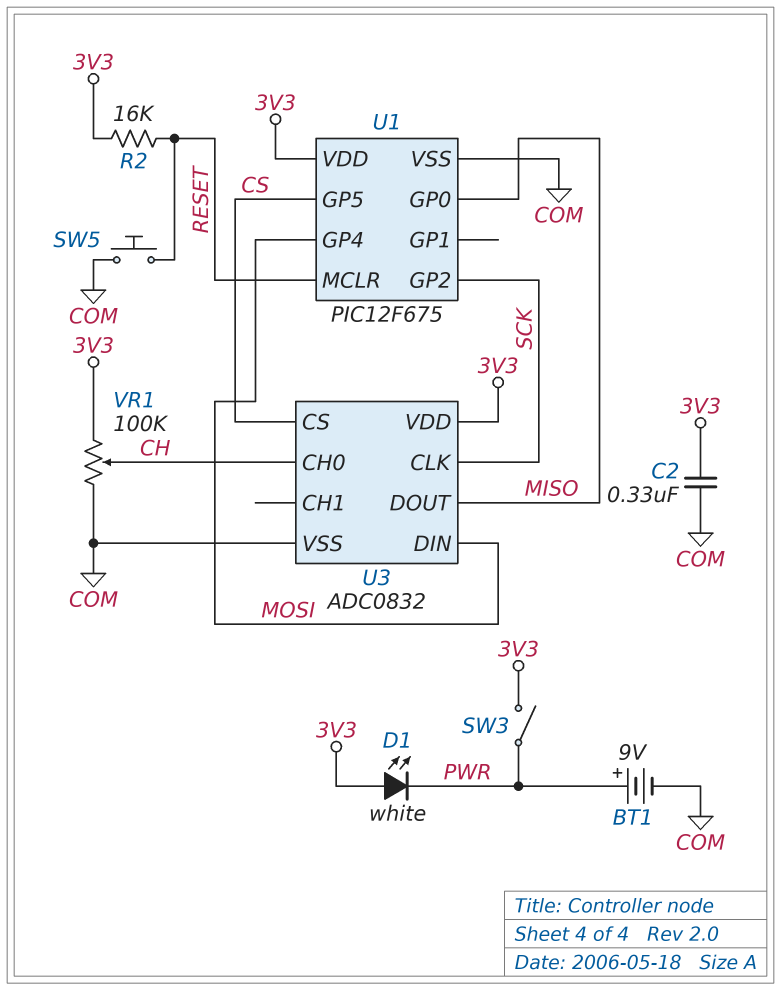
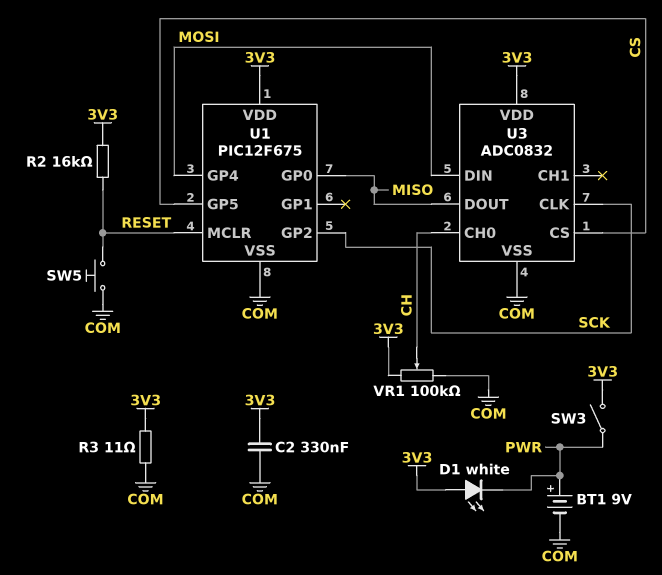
R3: none -> 11 (3V3, COM)

